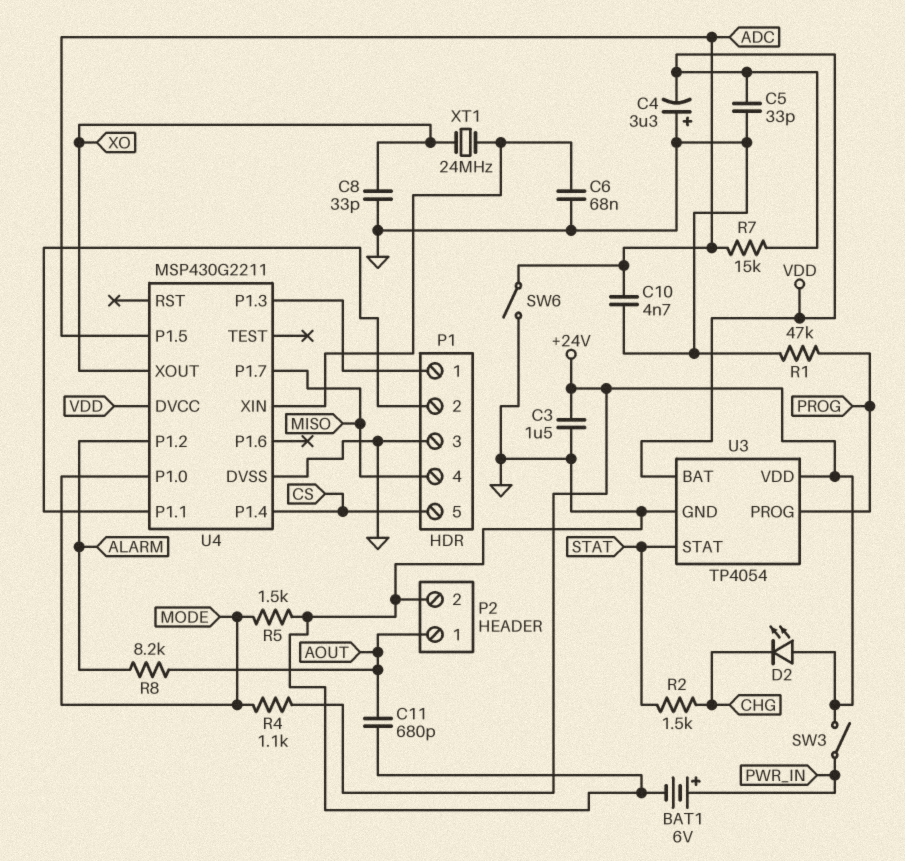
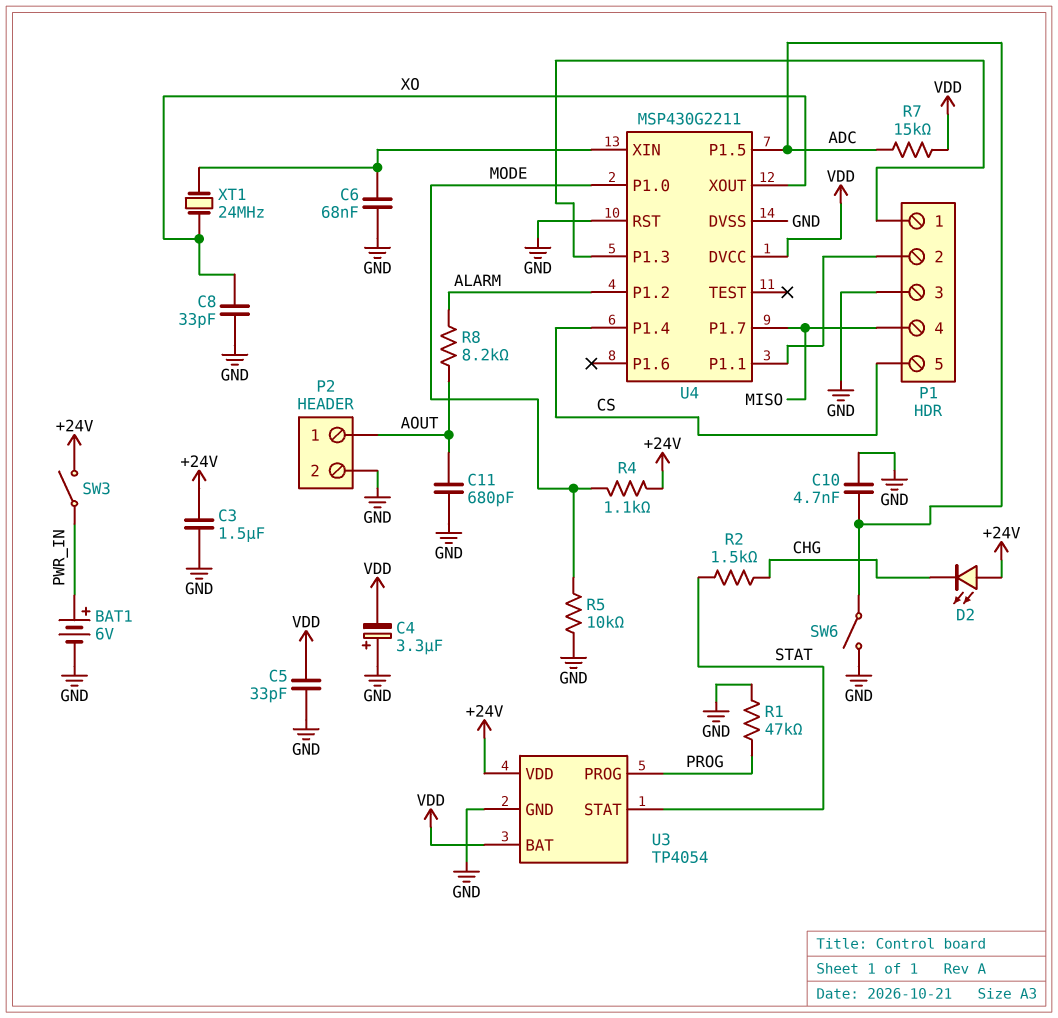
R5: 1.5k (GND, MODE) -> 10k (GND, MODE)
U4 pin RST: none -> GND

